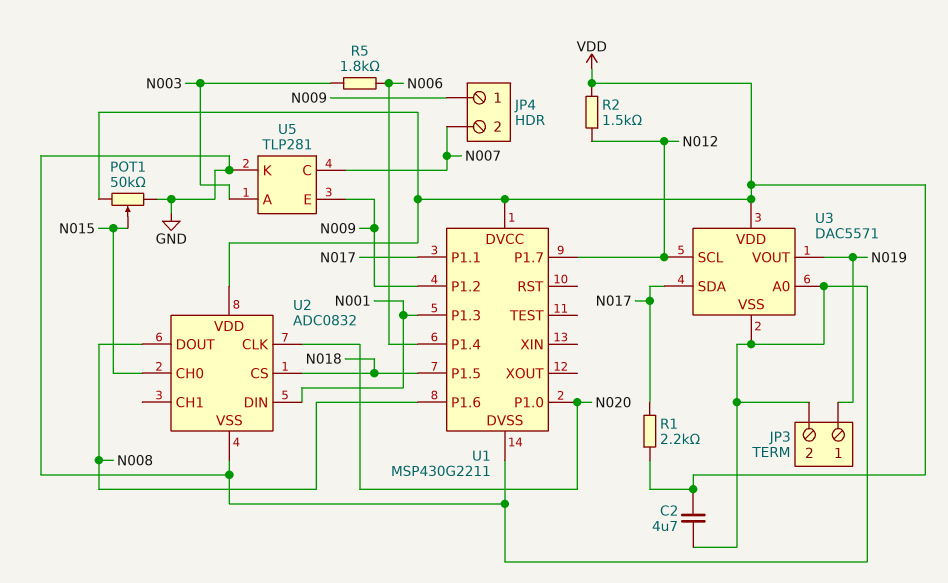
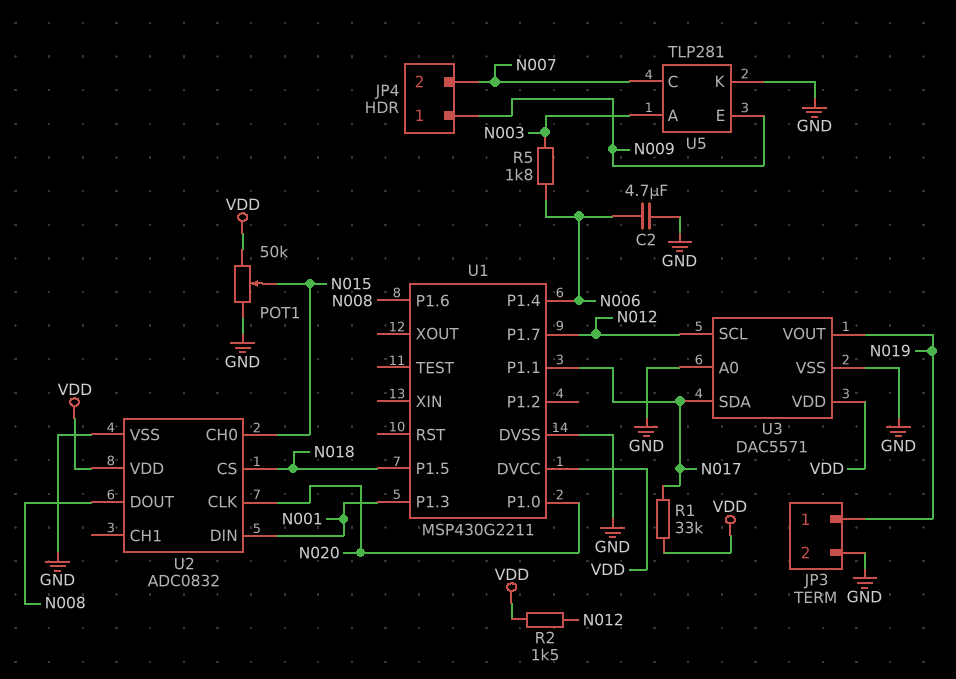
C2: 4.7uF (GND, VDD) -> 4.7uF (GND, N006)
R1: 2.2k (N017, VDD) -> 33k (N017, VDD)
U1 pin P1.2: N009 -> none

